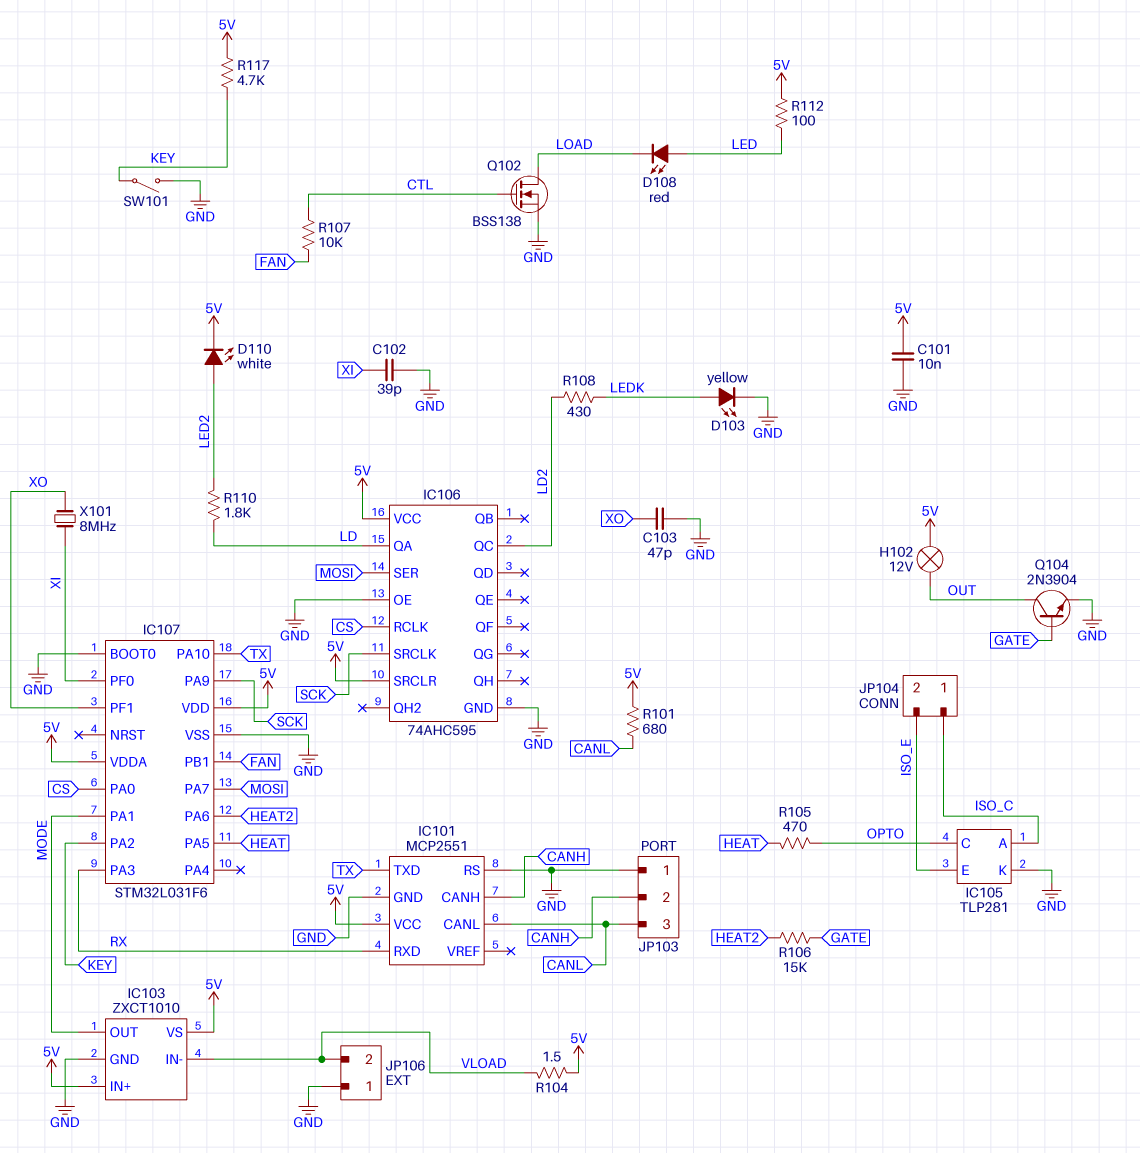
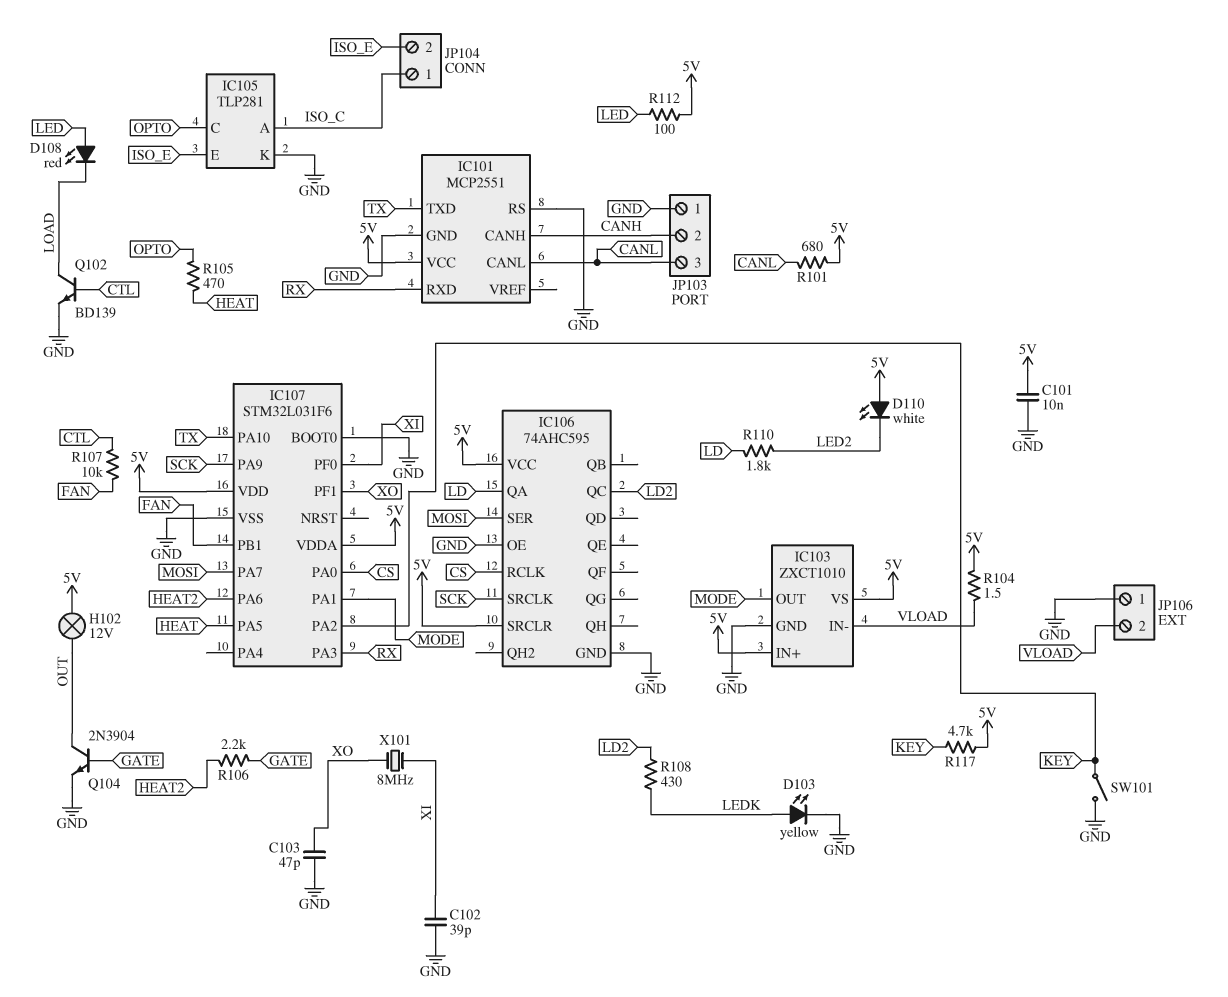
D110: LED white (A LED2, K 5V) -> LED white (A 5V, K LED2)
Q102: NMOS BSS138 (G CTL, D LOAD, S GND) -> NPN BD139 (B CTL, C LOAD, E GND)
R106: 15k (GATE, HEAT2) -> 2.2k (GATE, HEAT2)

